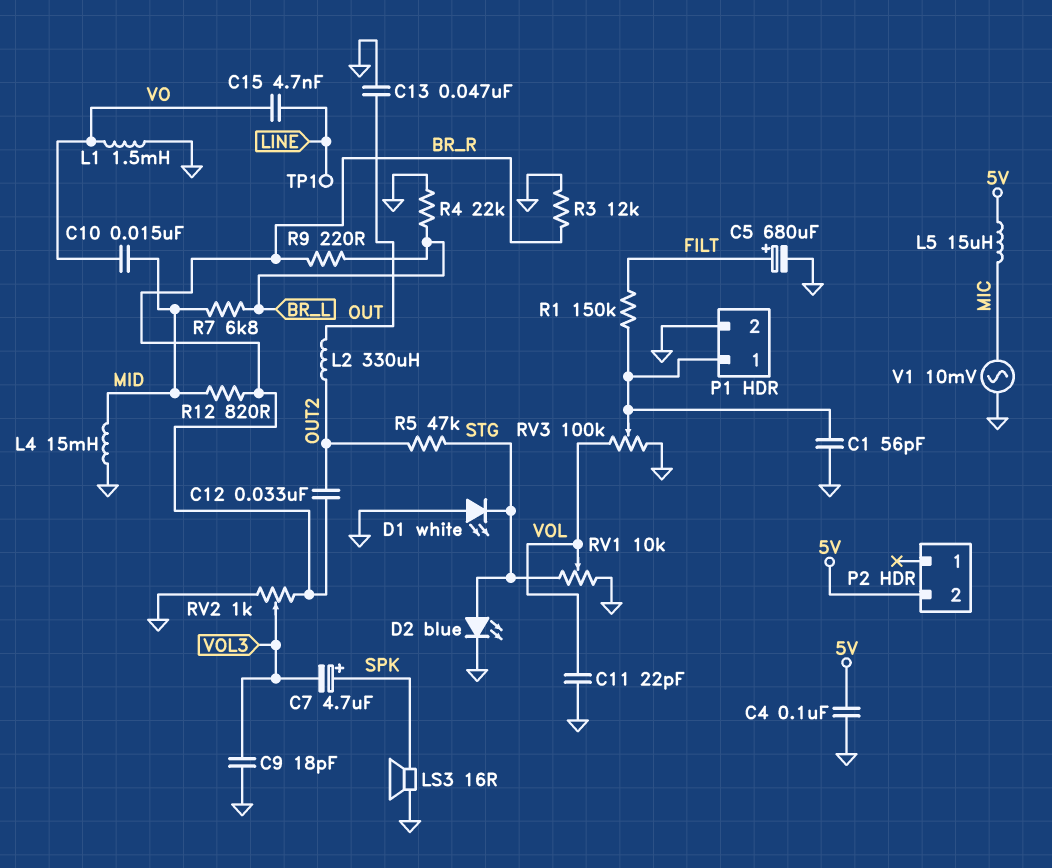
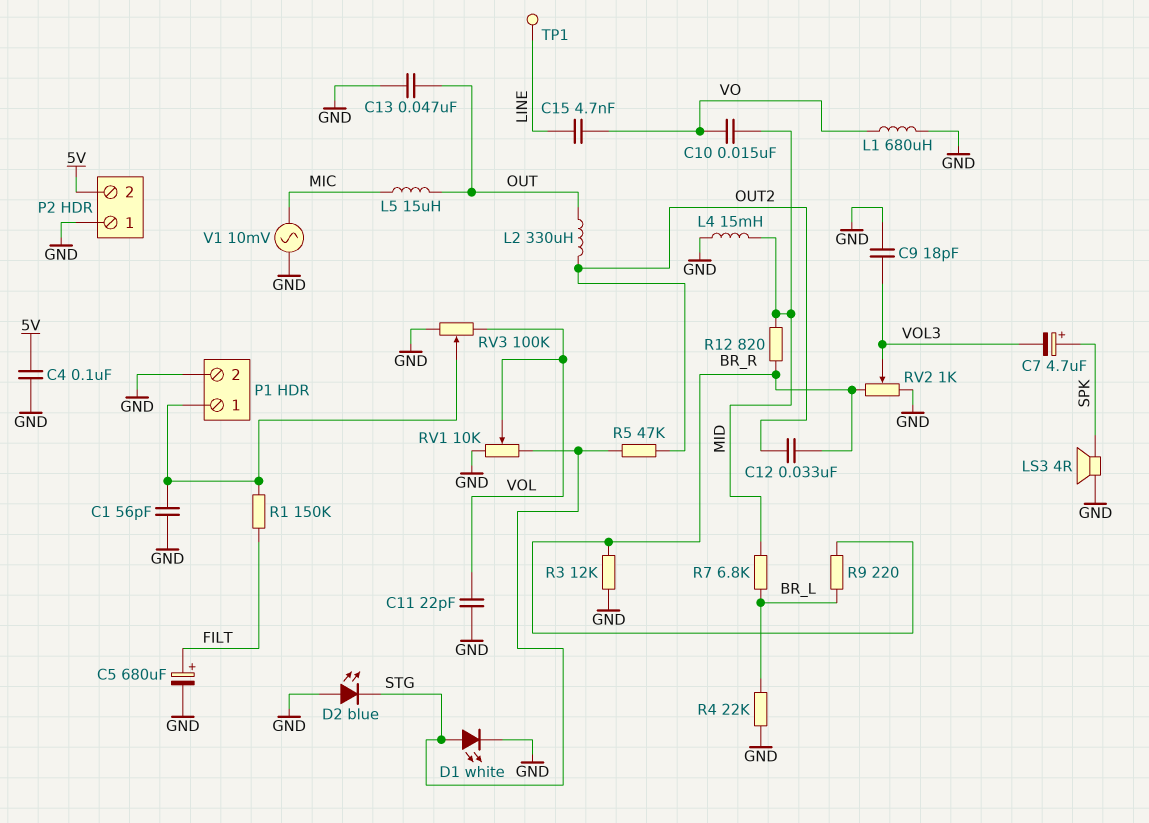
D1: LED white (A GND, K STG) -> LED white (A STG, K GND)
D2: LED blue (A STG, K GND) -> LED blue (A GND, K STG)
L1: 1.5mH (GND, VO) -> 680uH (GND, VO)
L5: 15uH (5V, MIC) -> 15uH (MIC, OUT)
LS3: speaker 16R (GND, SPK) -> speaker 4R (GND, SPK)
P2 pin 1: none -> GND

